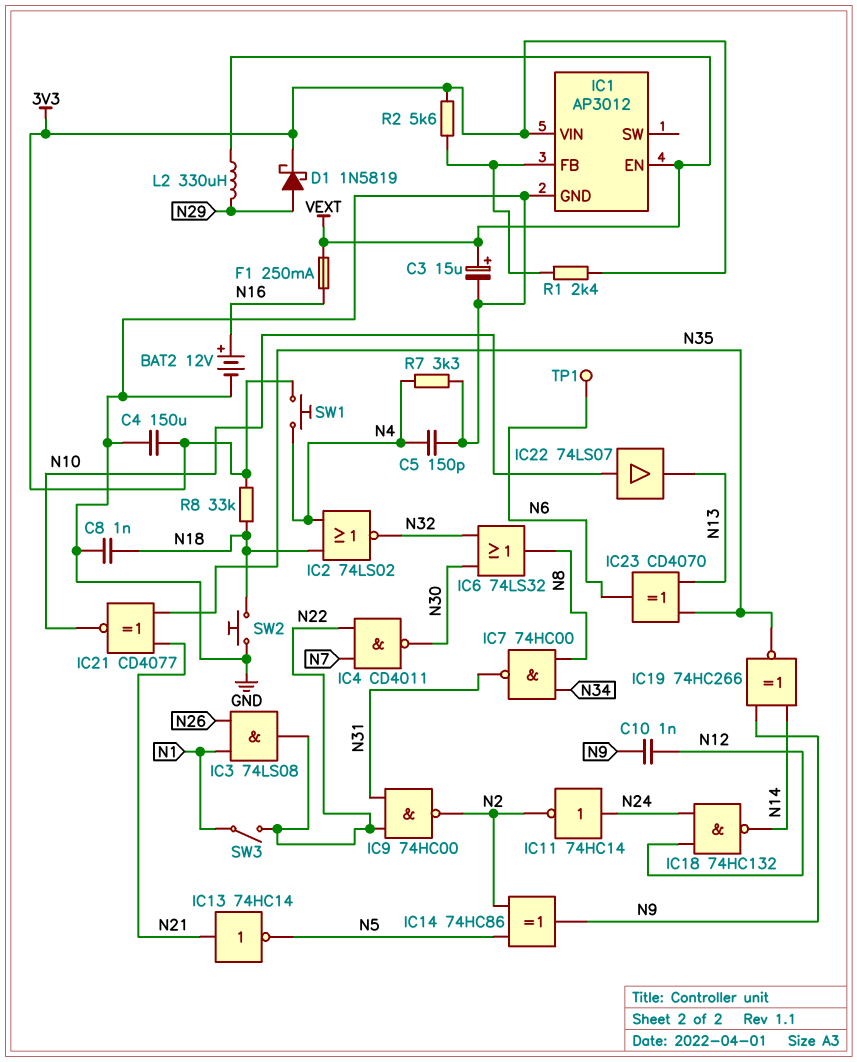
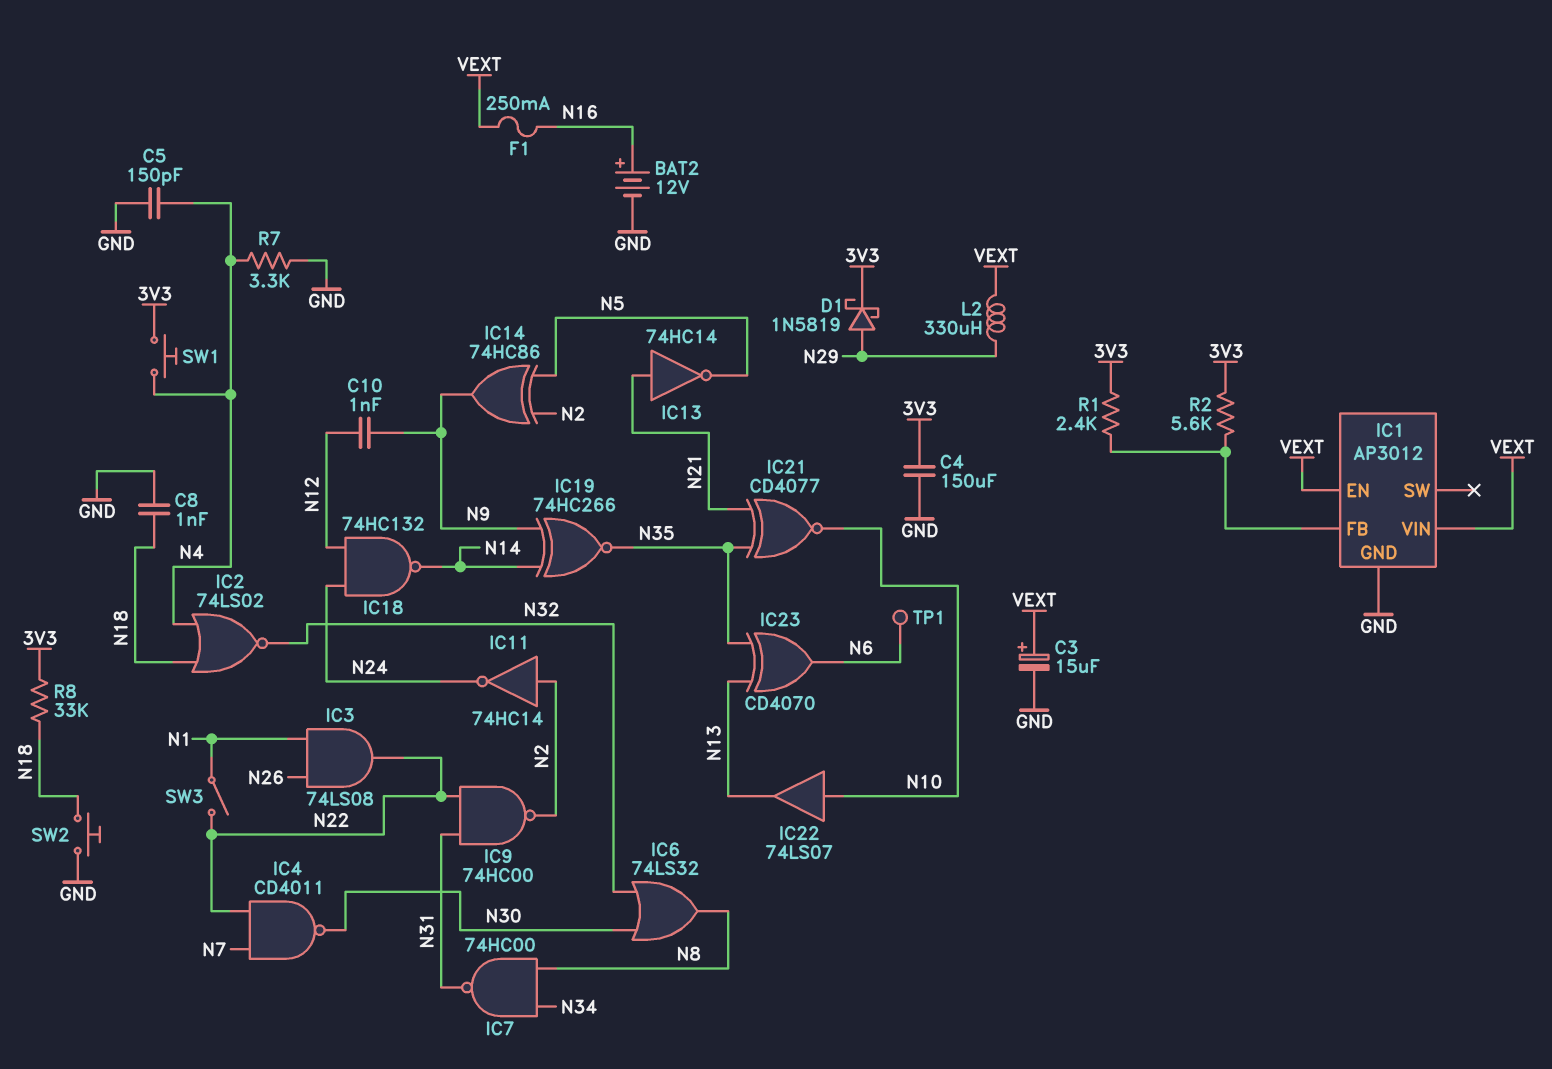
IC1 pin VIN: 3V3 -> VEXT
IC11: NOT 74HC14 (in N24, out N2) -> NOT 74HC14 (in N2, out N24)

